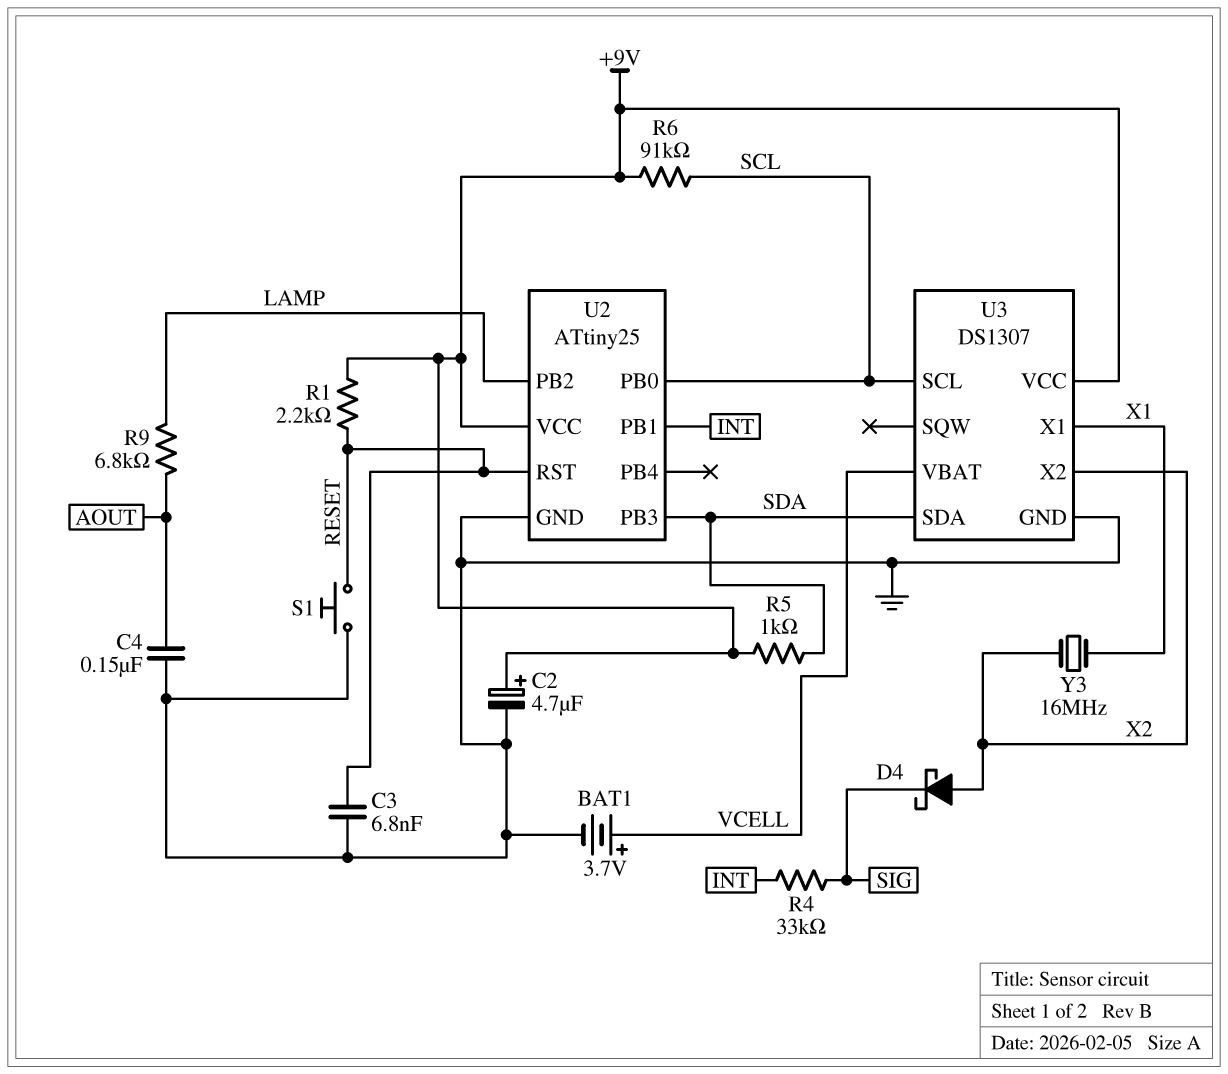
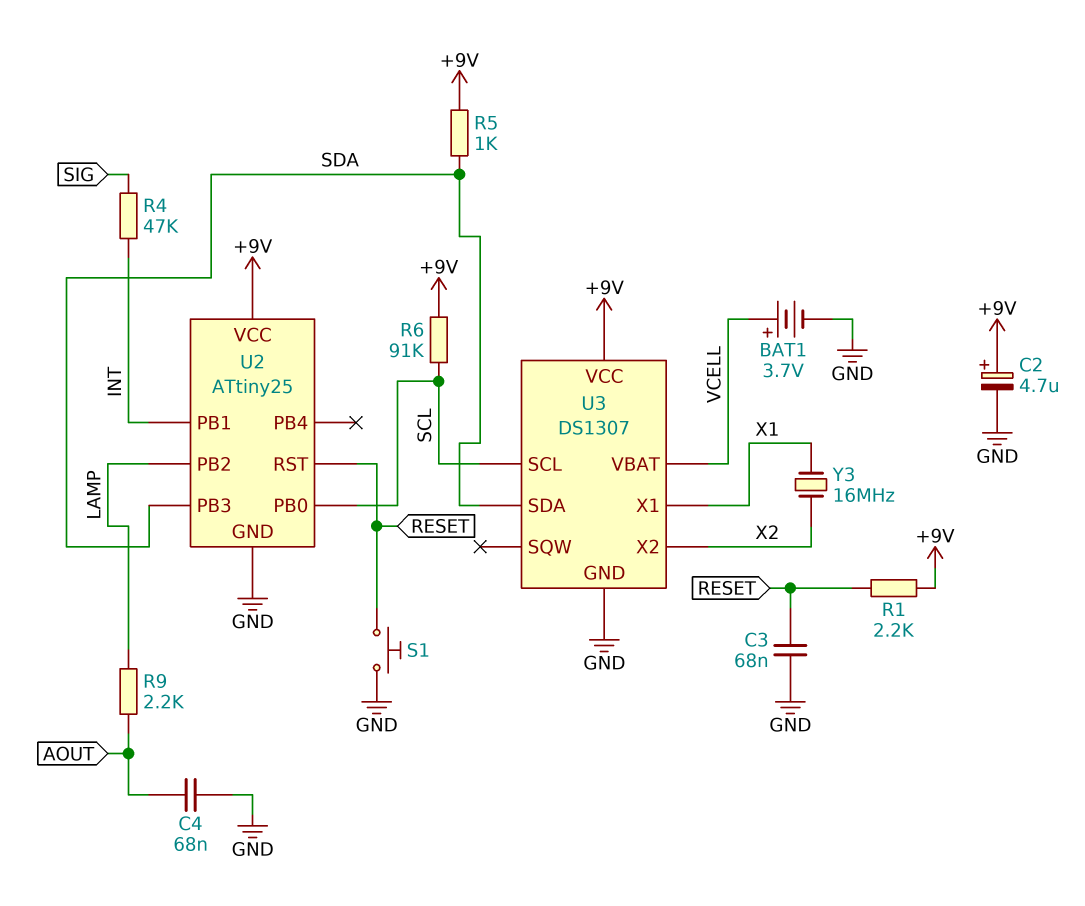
C3: 6.8nF (GND, RESET) -> 68nF (GND, RESET)
C4: 150nF (AOUT, GND) -> 68nF (AOUT, GND)
D4: schottky (A X2, K SIG) -> none
R4: 33k (INT, SIG) -> 47k (INT, SIG)
R9: 6.8k (AOUT, LAMP) -> 2.2k (AOUT, LAMP)

